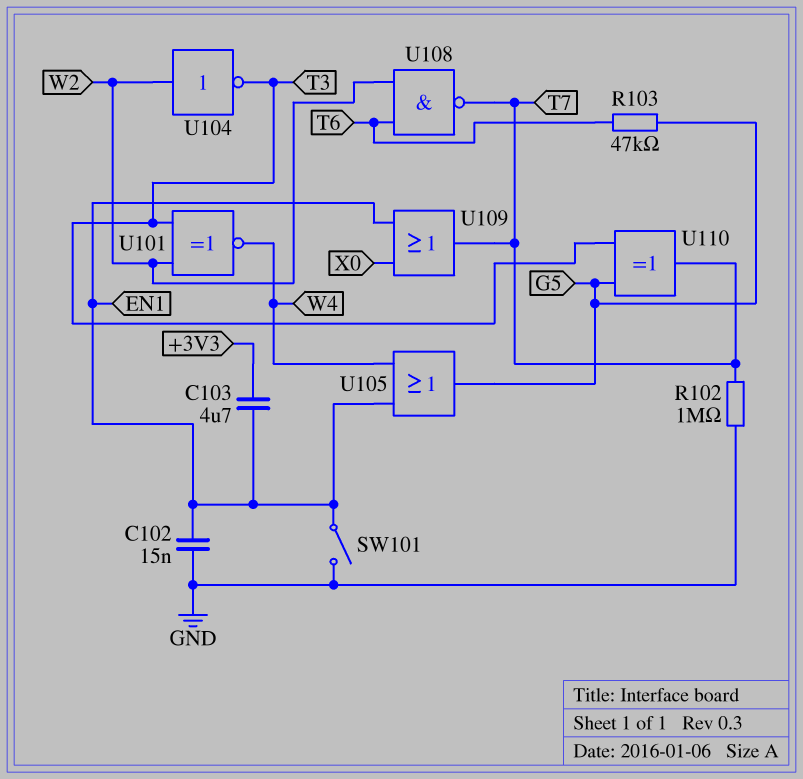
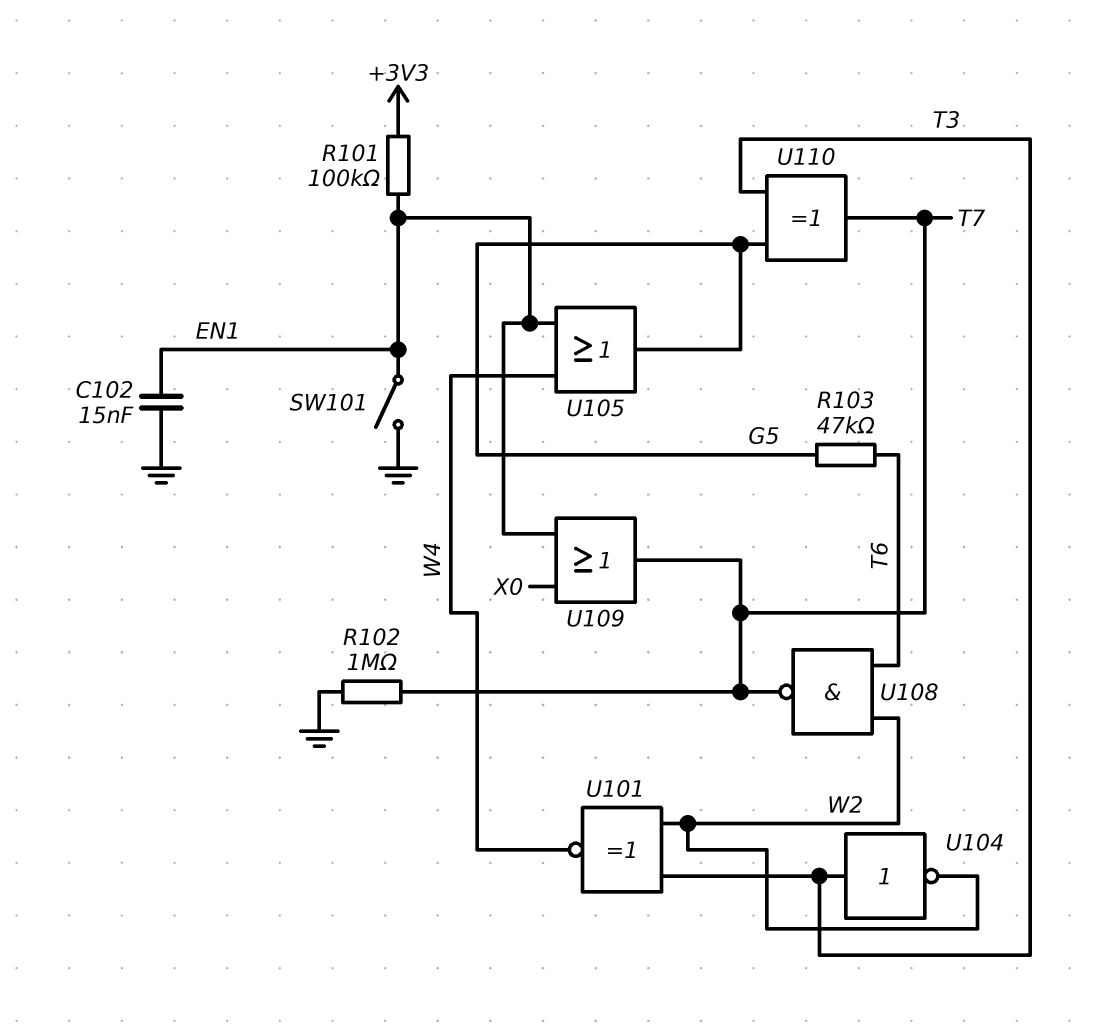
C103: 4.7uF (+3V3, EN1) -> none
R101: none -> 100k (+3V3, EN1)
U104: NOT (in W2, out T3) -> NOT (in T3, out W2)

